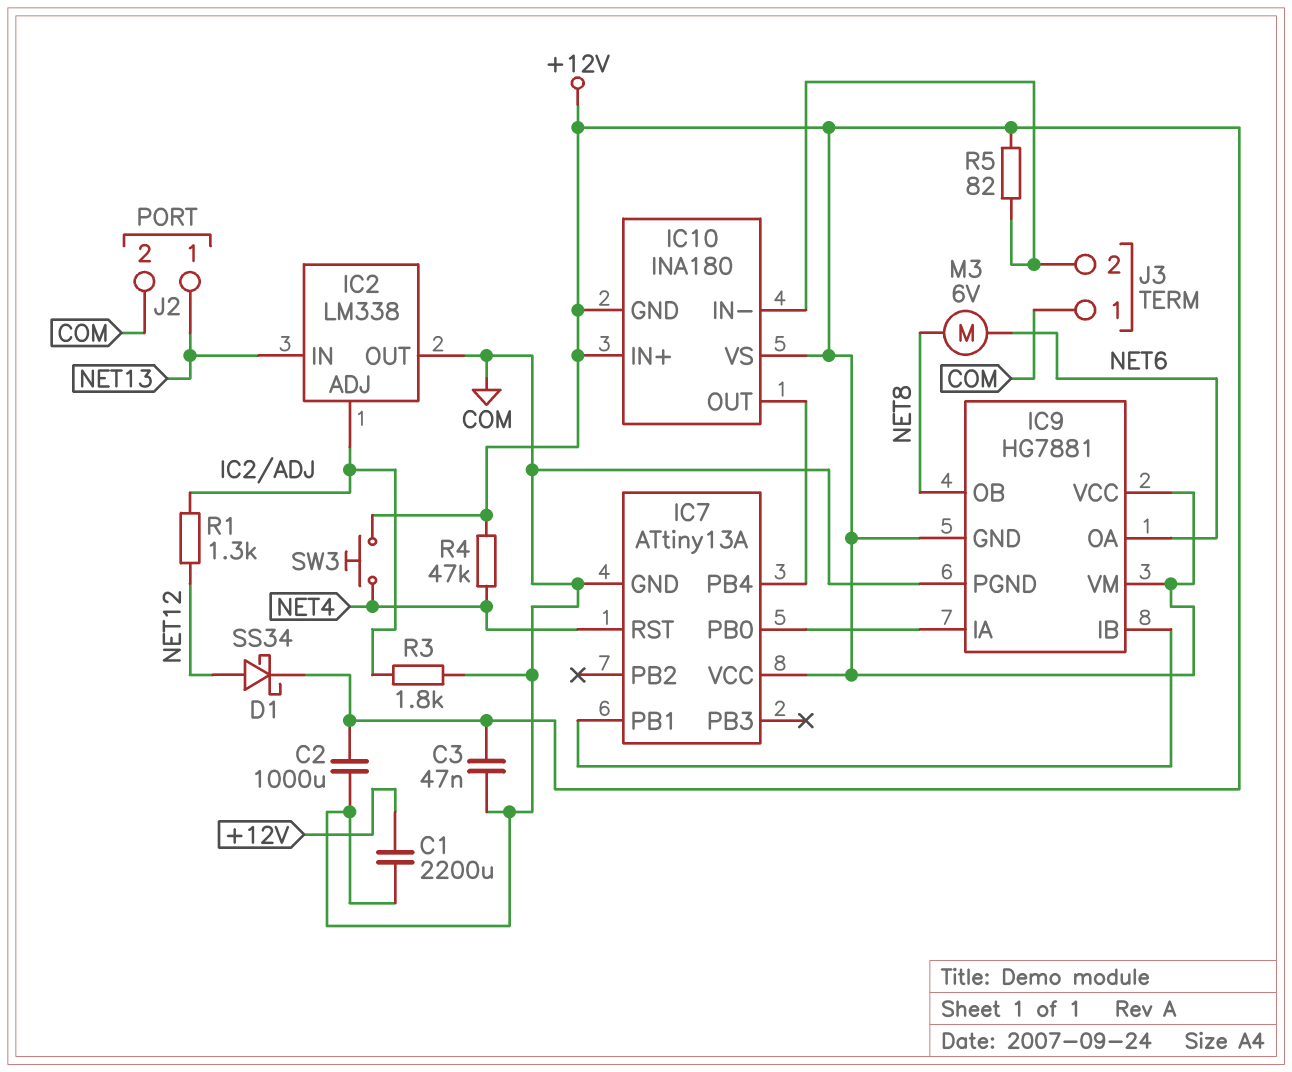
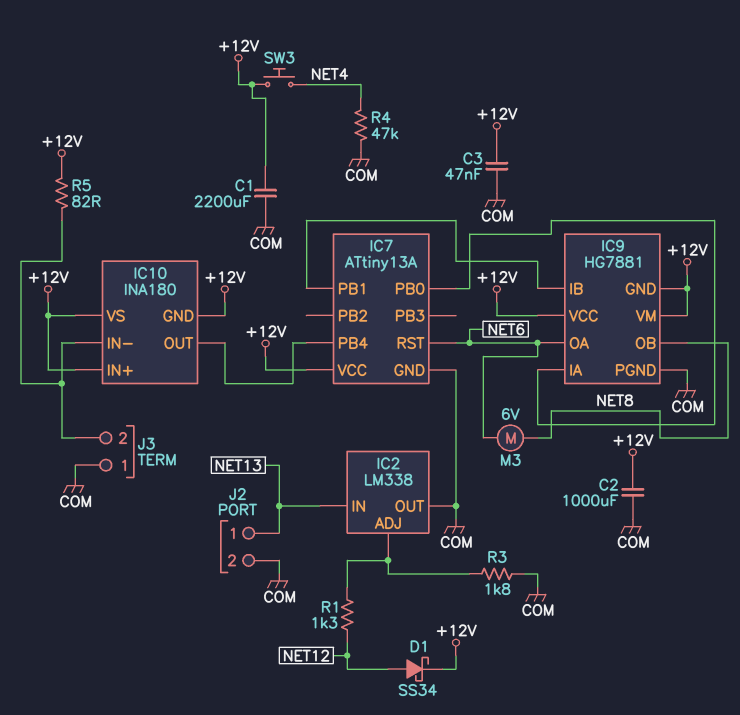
IC7 pin RST: NET4 -> NET6
R4: 47k (+12V, NET4) -> 47k (COM, NET4)

